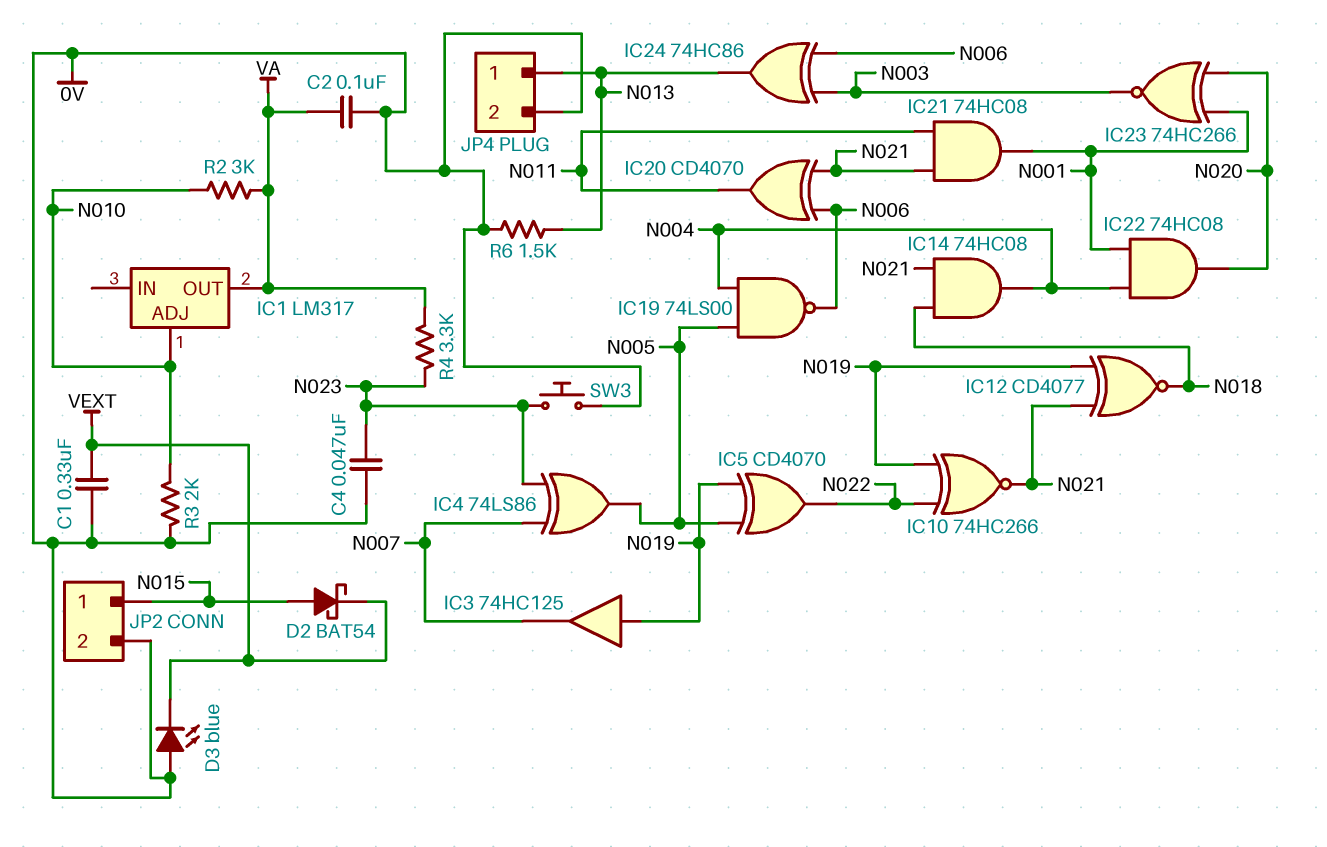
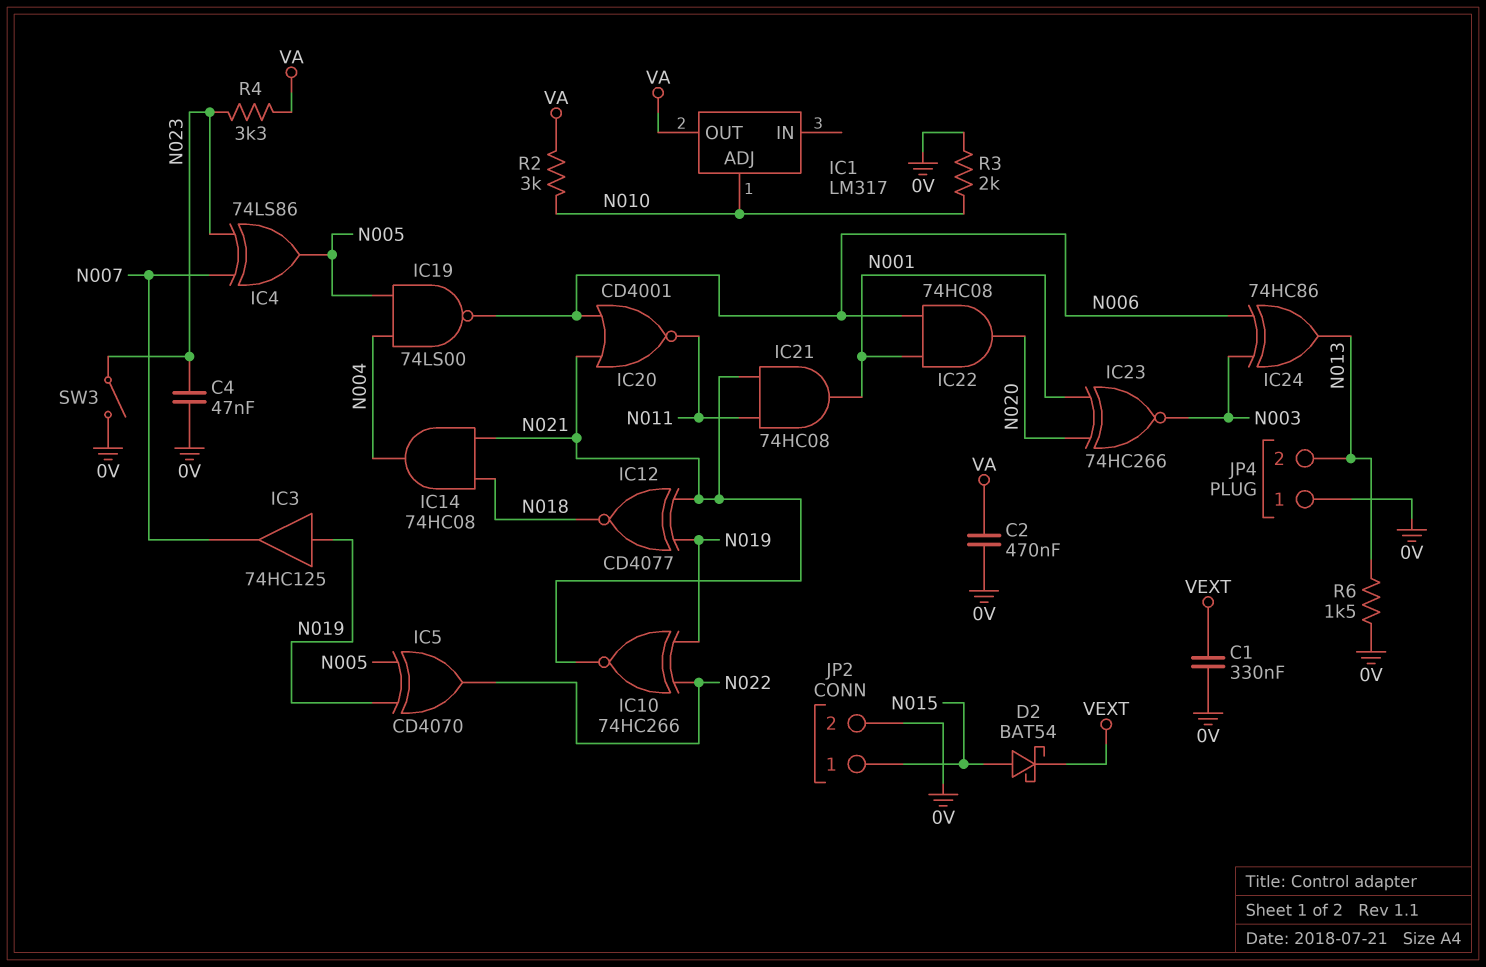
C2: 100nF (0V, VA) -> 470nF (0V, VA)
D3: LED blue (A 0V, K VEXT) -> none
IC20: XOR CD4070 (in N006, in N021, out N011) -> NOR CD4001 (in N006, in N021, out N011)
IC22: AND 74HC08 (in N001, in N004, out N020) -> AND 74HC08 (in N001, in N006, out N020)
JP4 pin 1: N013 -> 0V
JP4 pin 2: 0V -> N013
SW3: button (0V, N023) -> switch (0V, N023)

